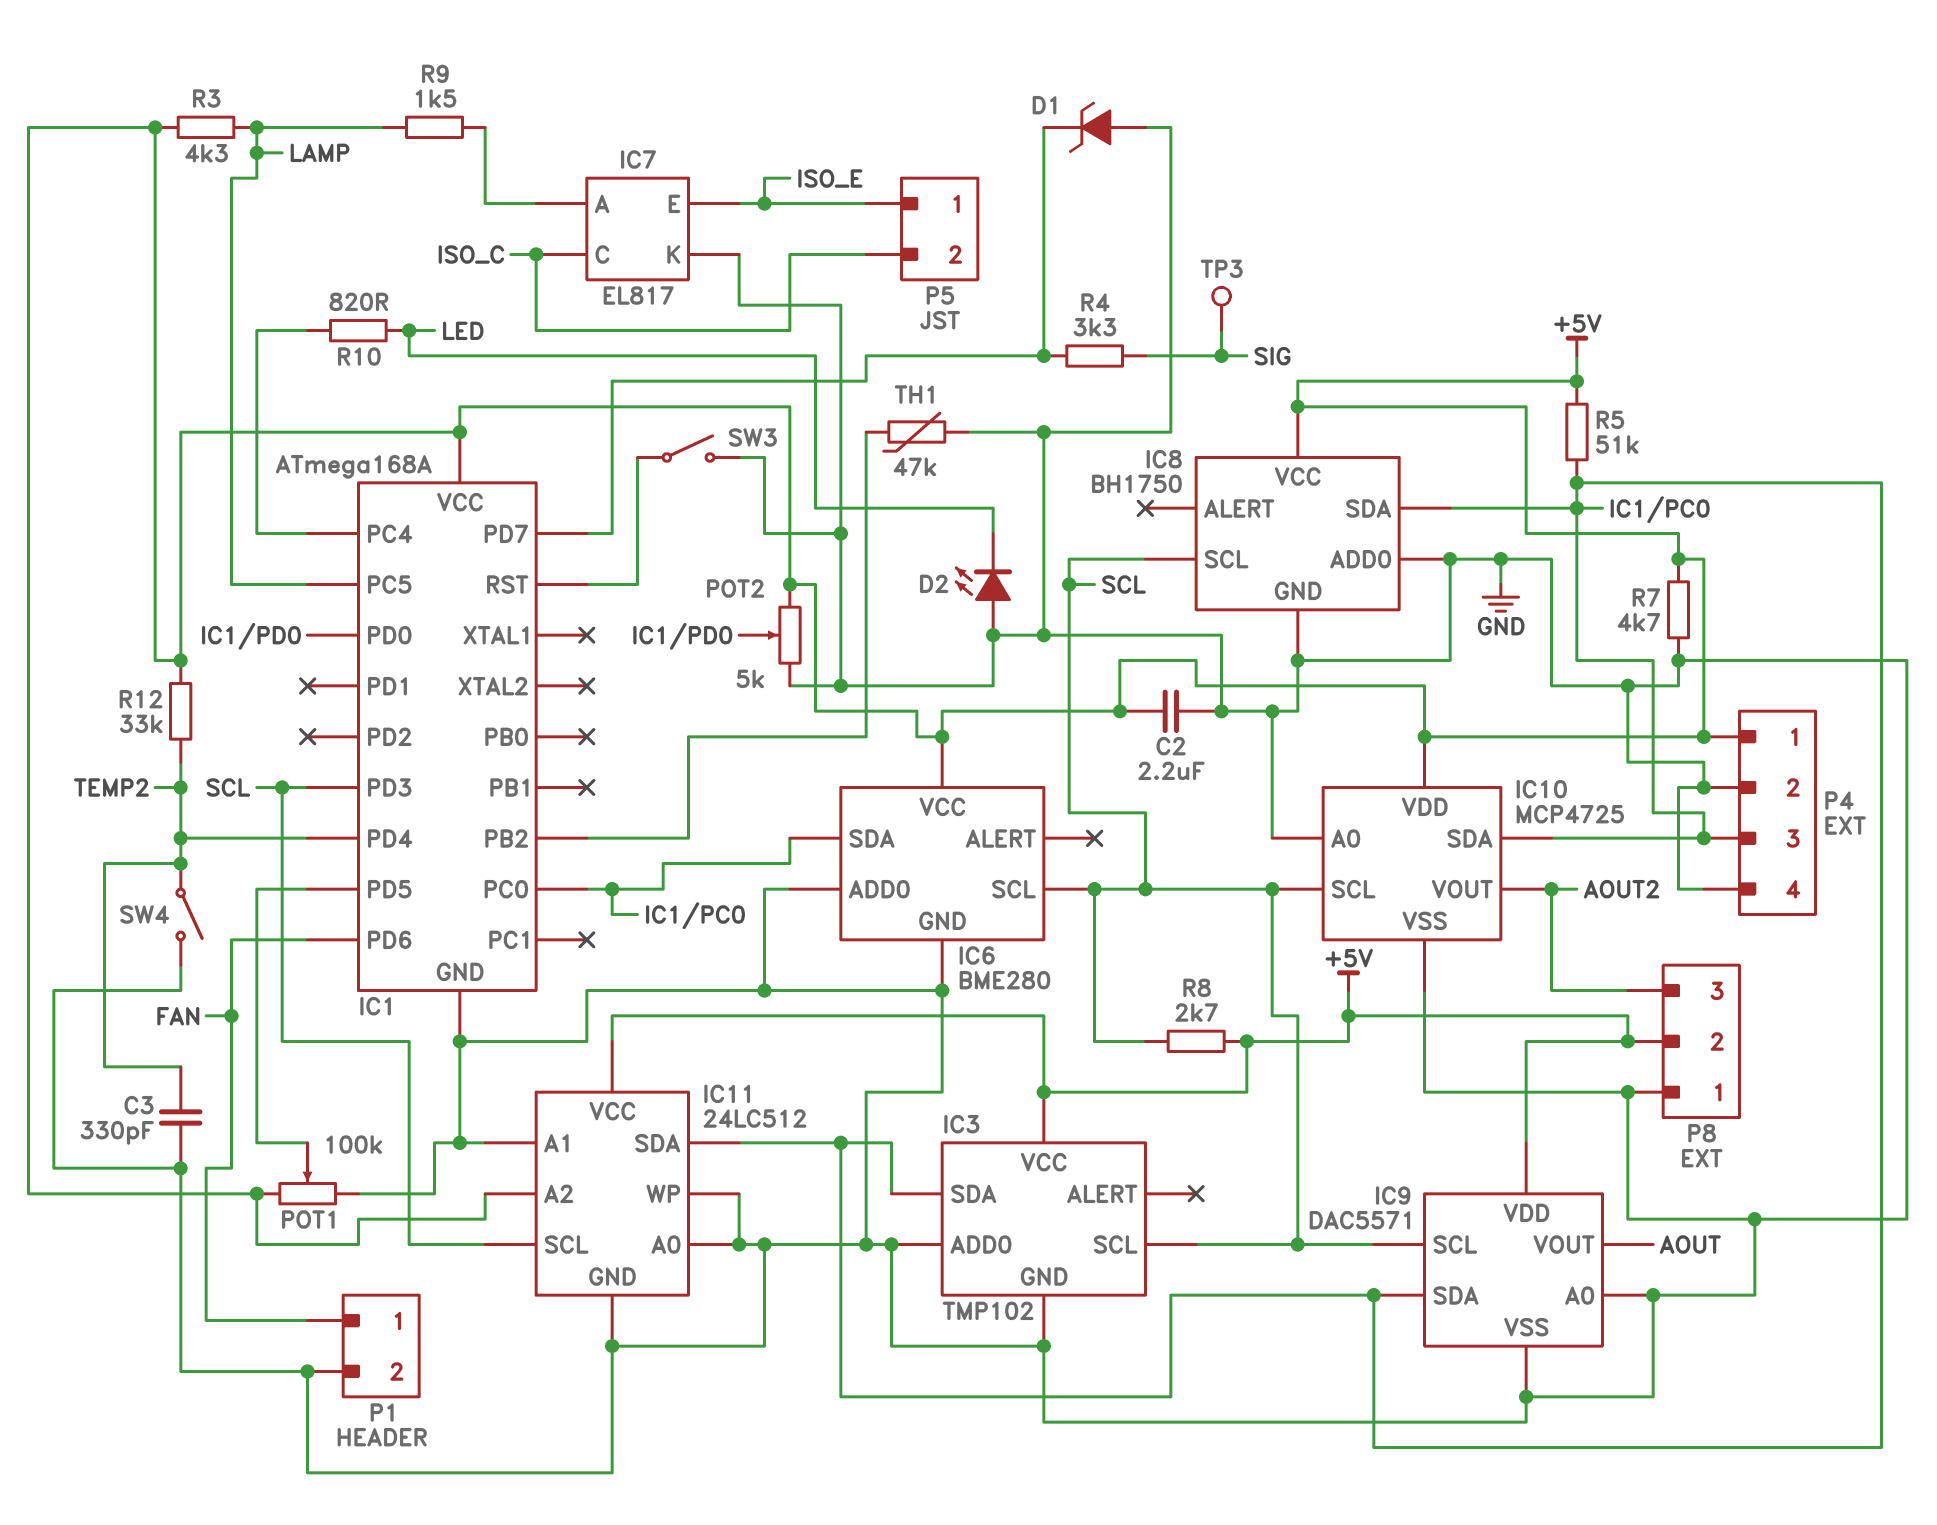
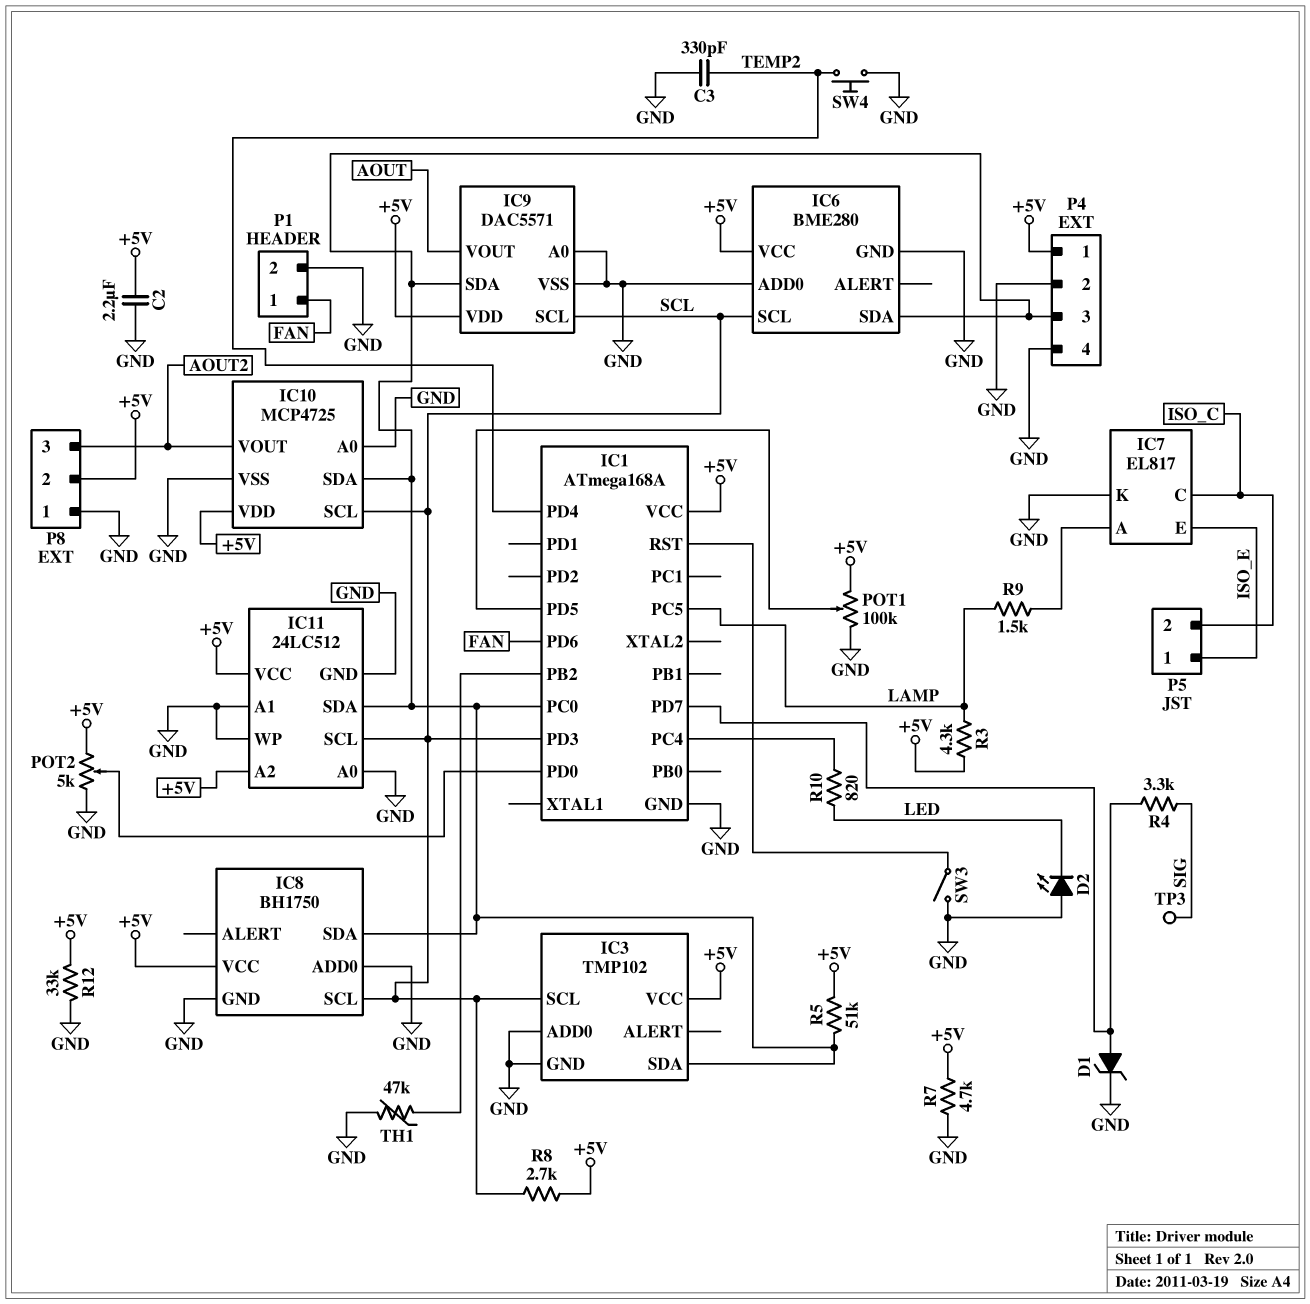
D1: zener (A GND, K IC1/PD7) -> zener (A IC1/PD7, K GND)
R12: 33k (+5V, TEMP2) -> 33k (+5V, GND)
SW4: switch (GND, TEMP2) -> button (GND, TEMP2)

